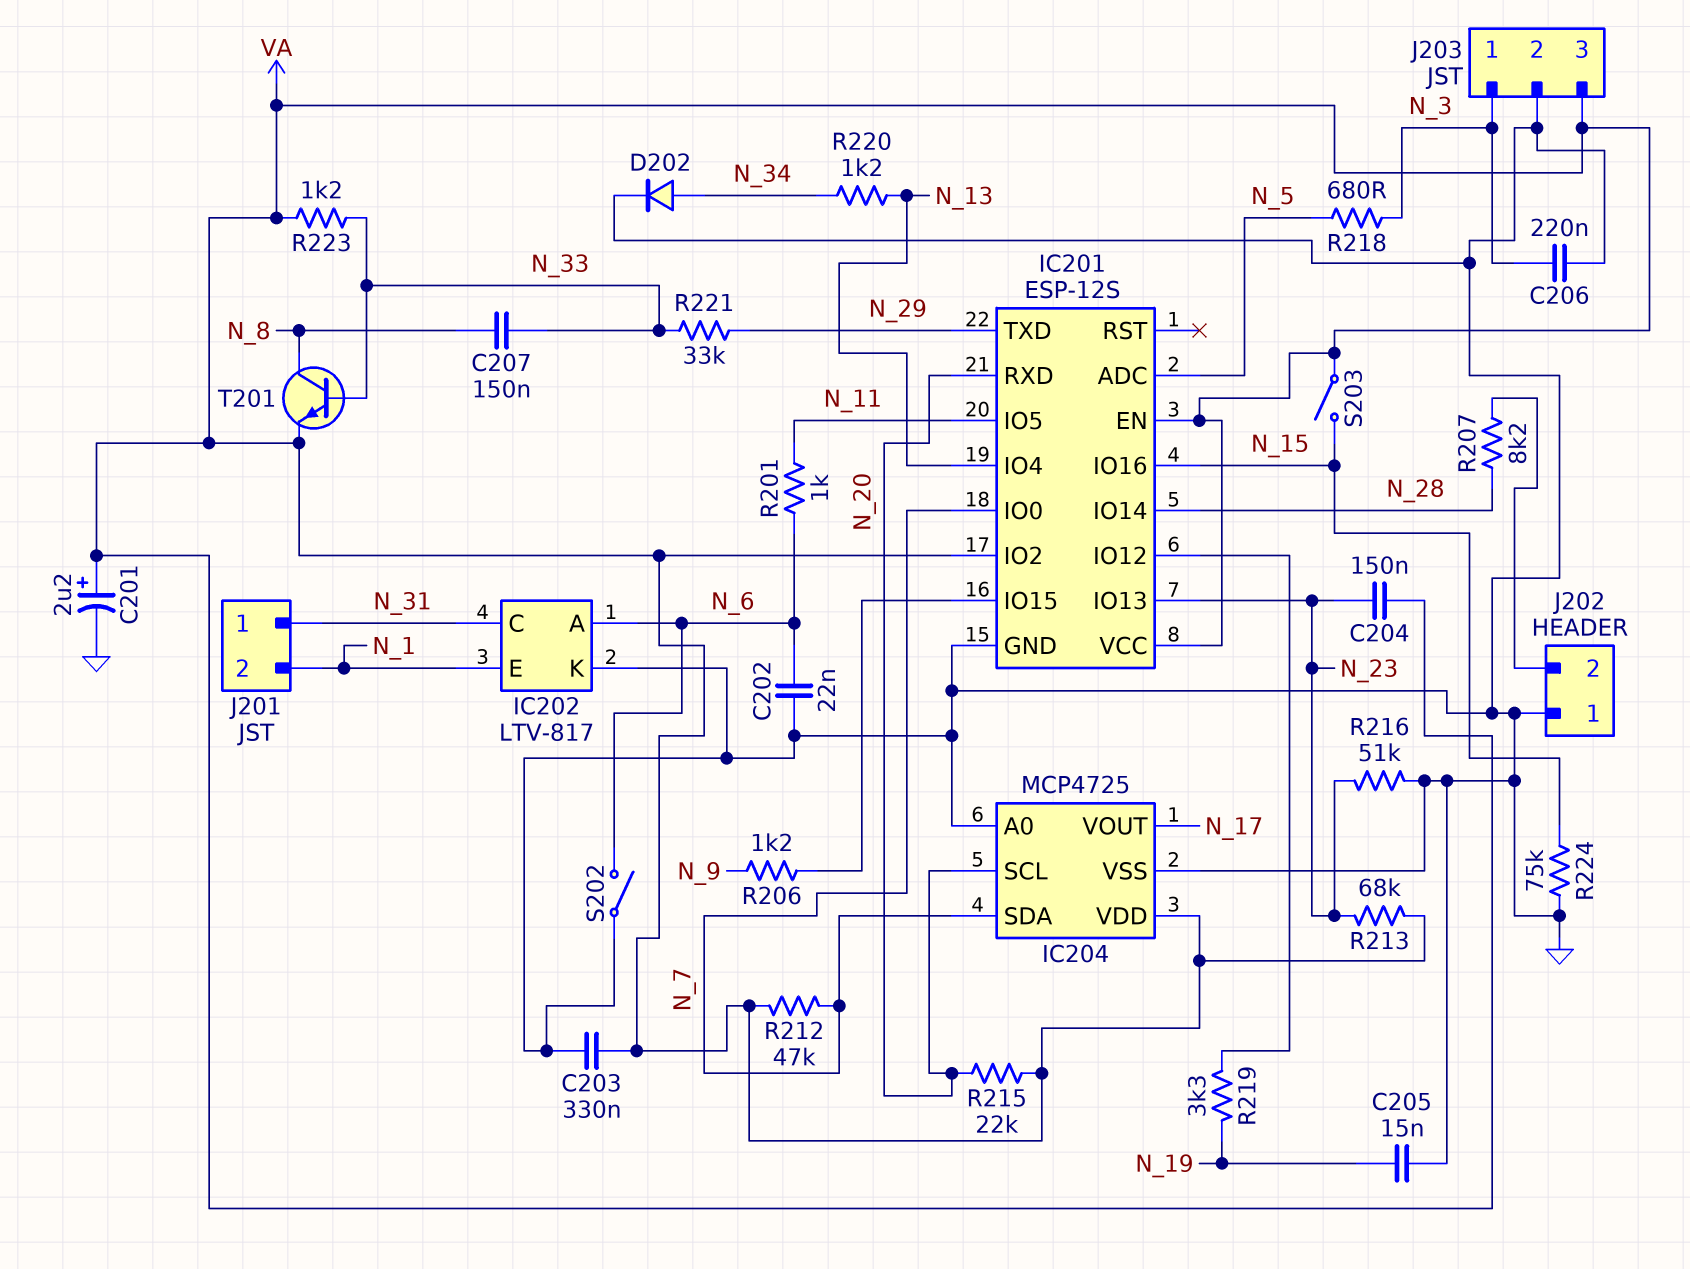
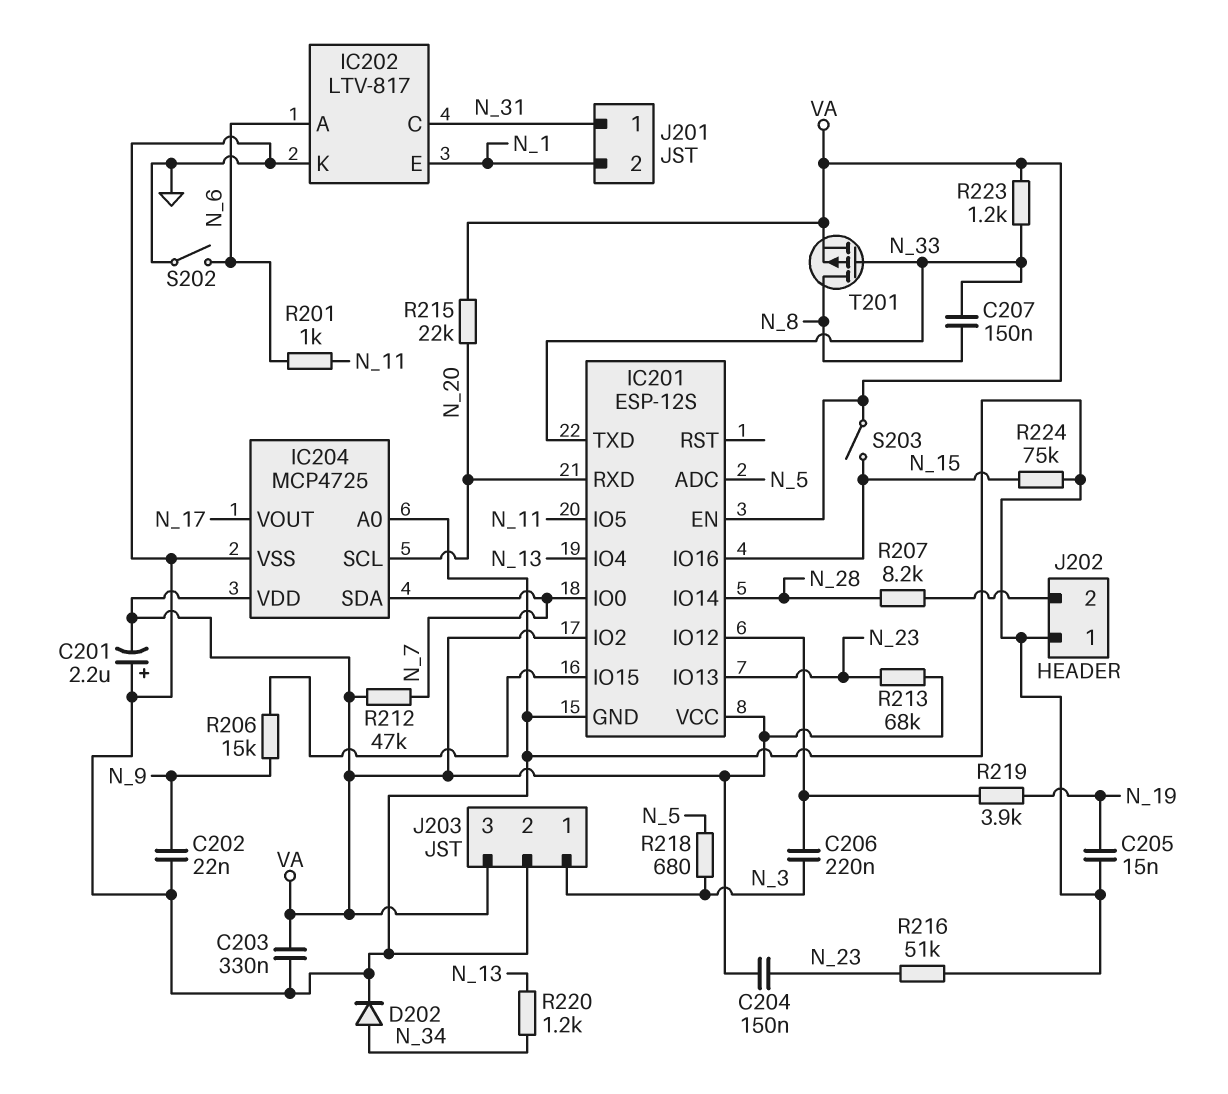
C201: 2.2uF (plus VA, minus GND) -> 2.2uF (plus GND, minus VA)
C202: 22nF (GND, N_6) -> 22nF (GND, N_9)
C206: 220nF (GND, N_3) -> 220nF (IC201/IO12, N_3)
IC201 pin TXD: N_29 -> N_33
R206: 1.2k (IC201/IO15, N_9) -> 15k (IC201/IO15, N_9)
R219: 3.3k (IC201/IO12, N_19) -> 3.9k (IC201/IO12, N_19)
R221: 33k (N_29, N_33) -> none
T201: NPN (B N_33, C N_8, E VA) -> PMOS (G N_33, D N_8, S VA)

